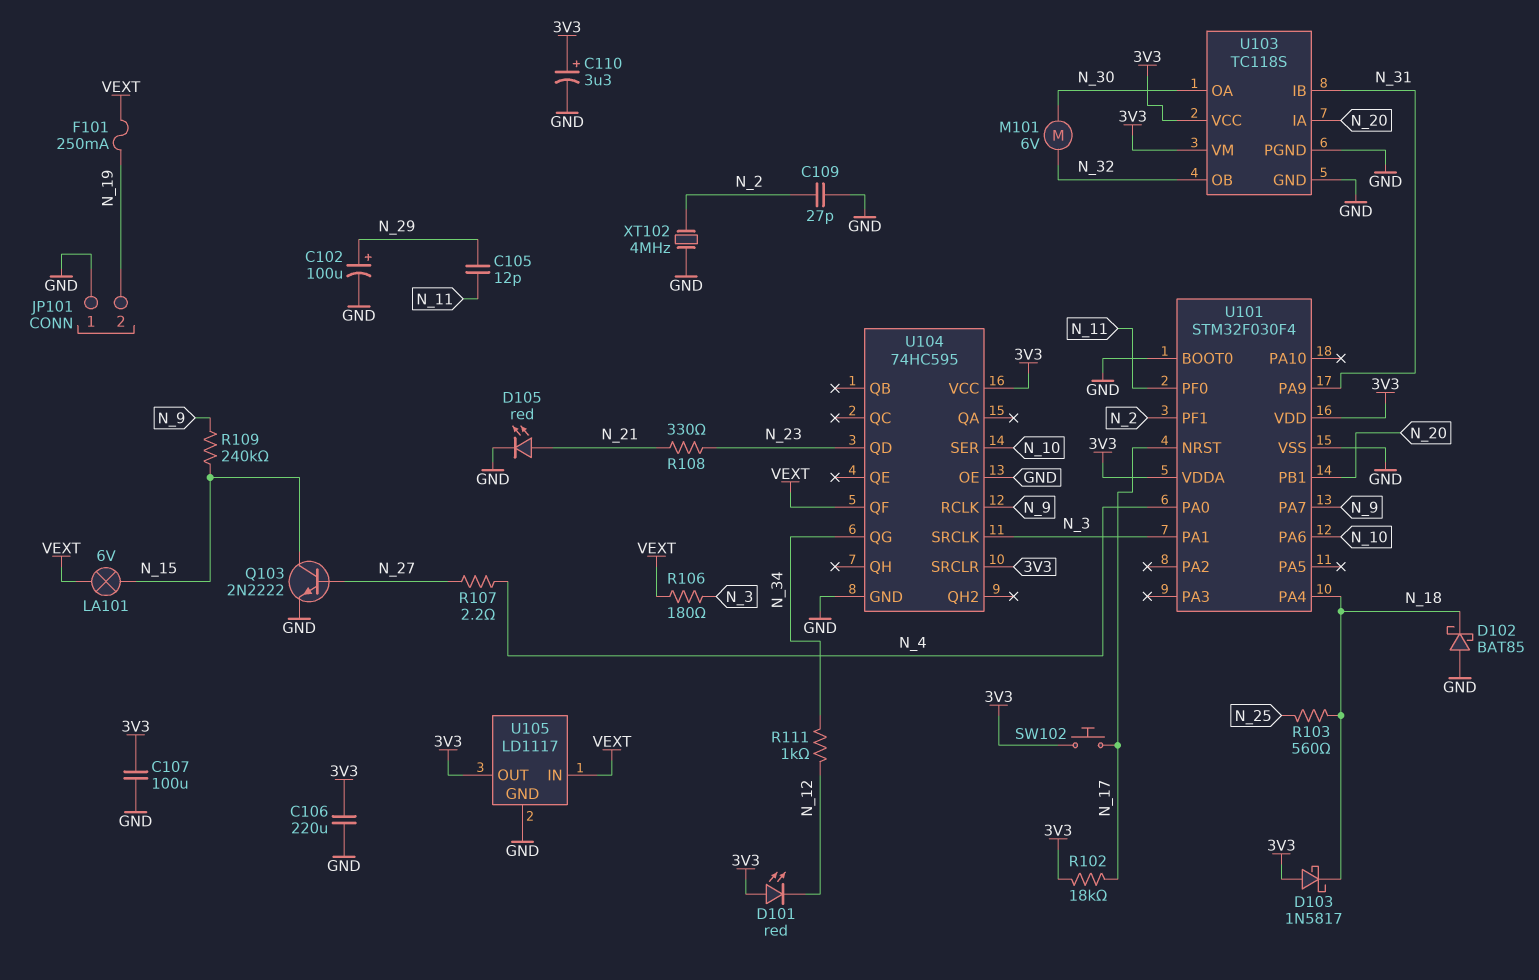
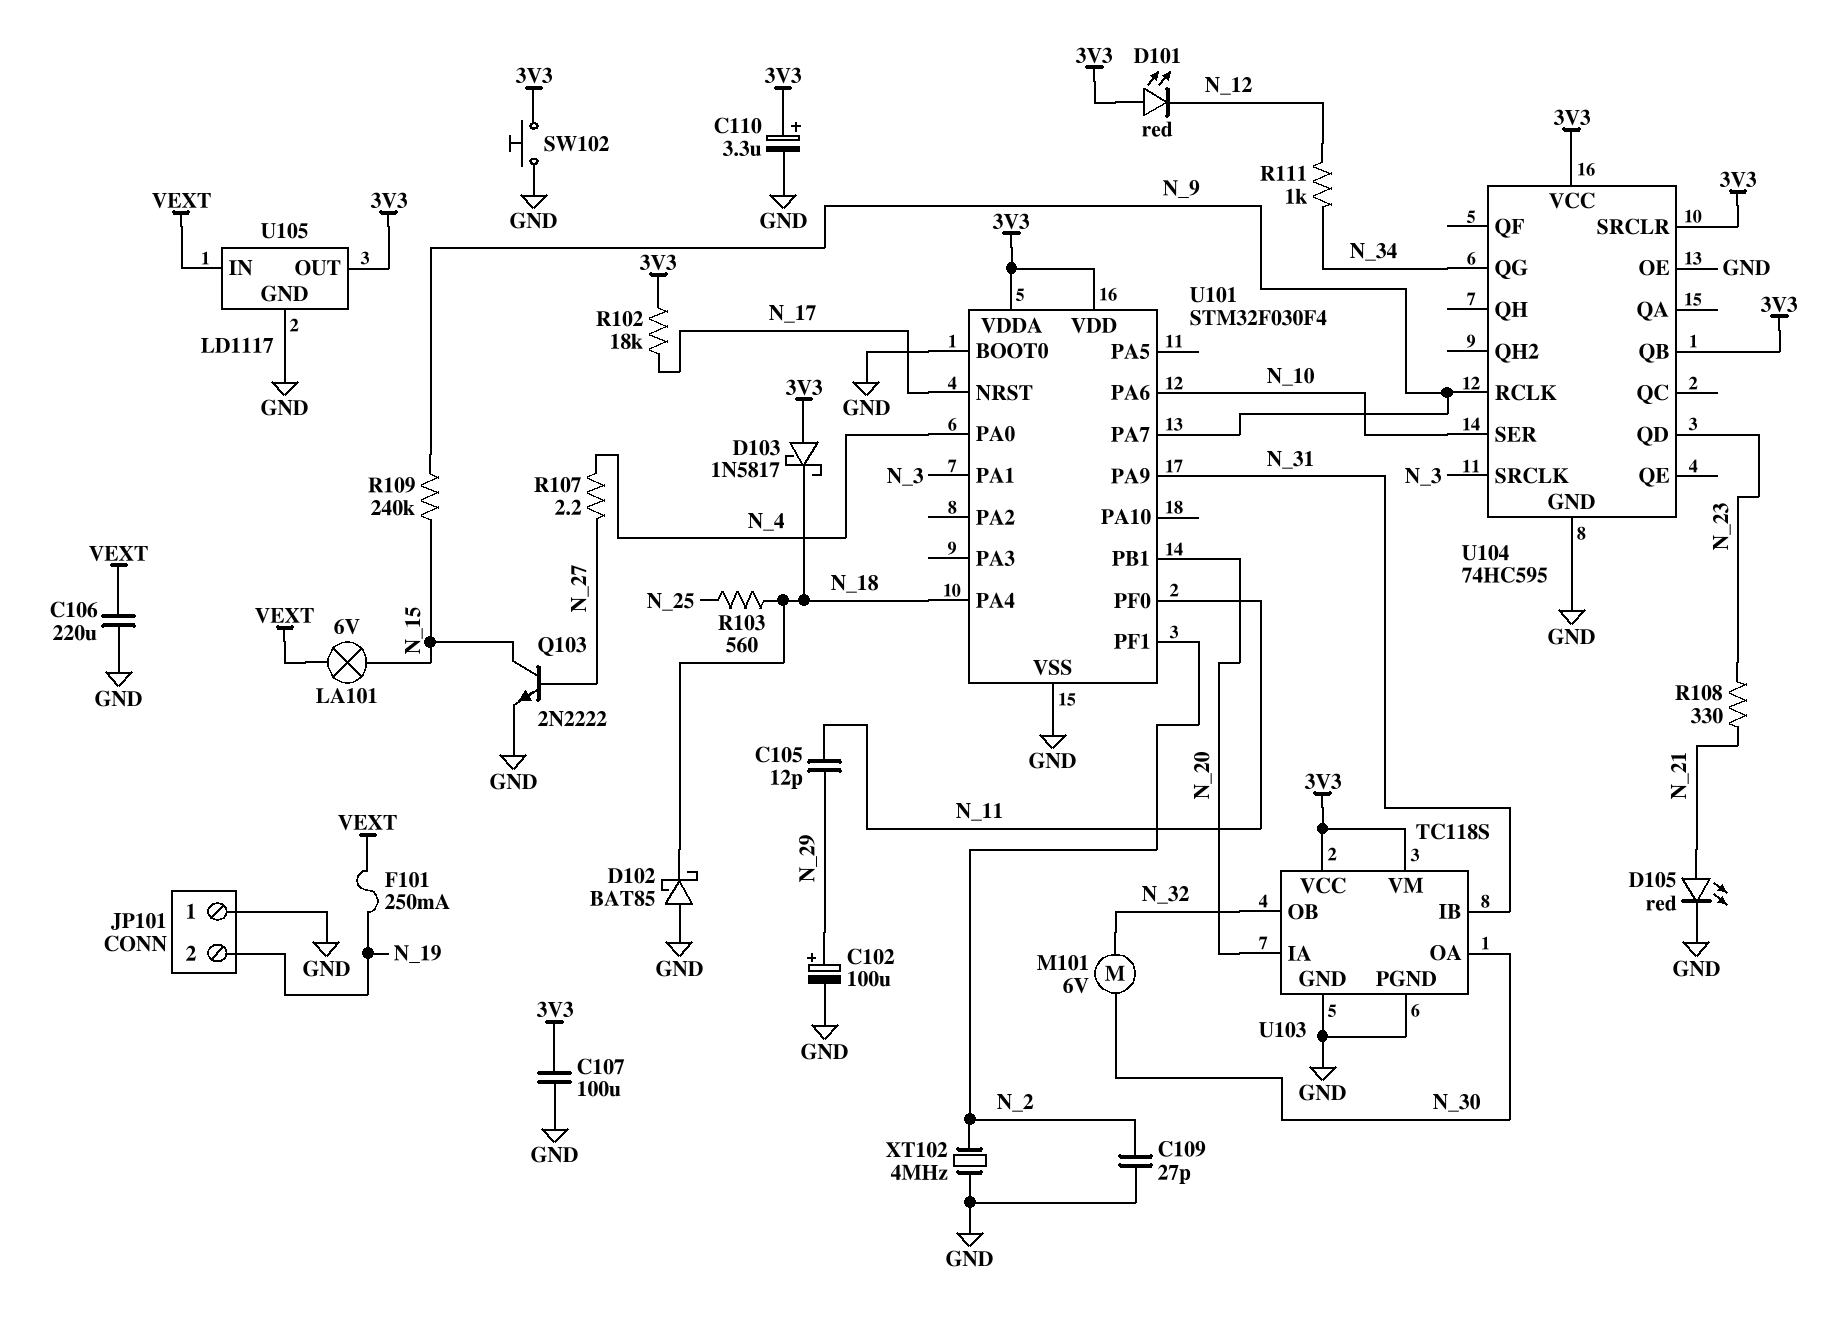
C106: 220uF (3V3, GND) -> 220uF (GND, VEXT)
R106: 180 (N_3, VEXT) -> none
SW102: button (3V3, N_17) -> button (3V3, GND)
U104 pin QB: none -> 3V3
U104 pin QF: VEXT -> none

